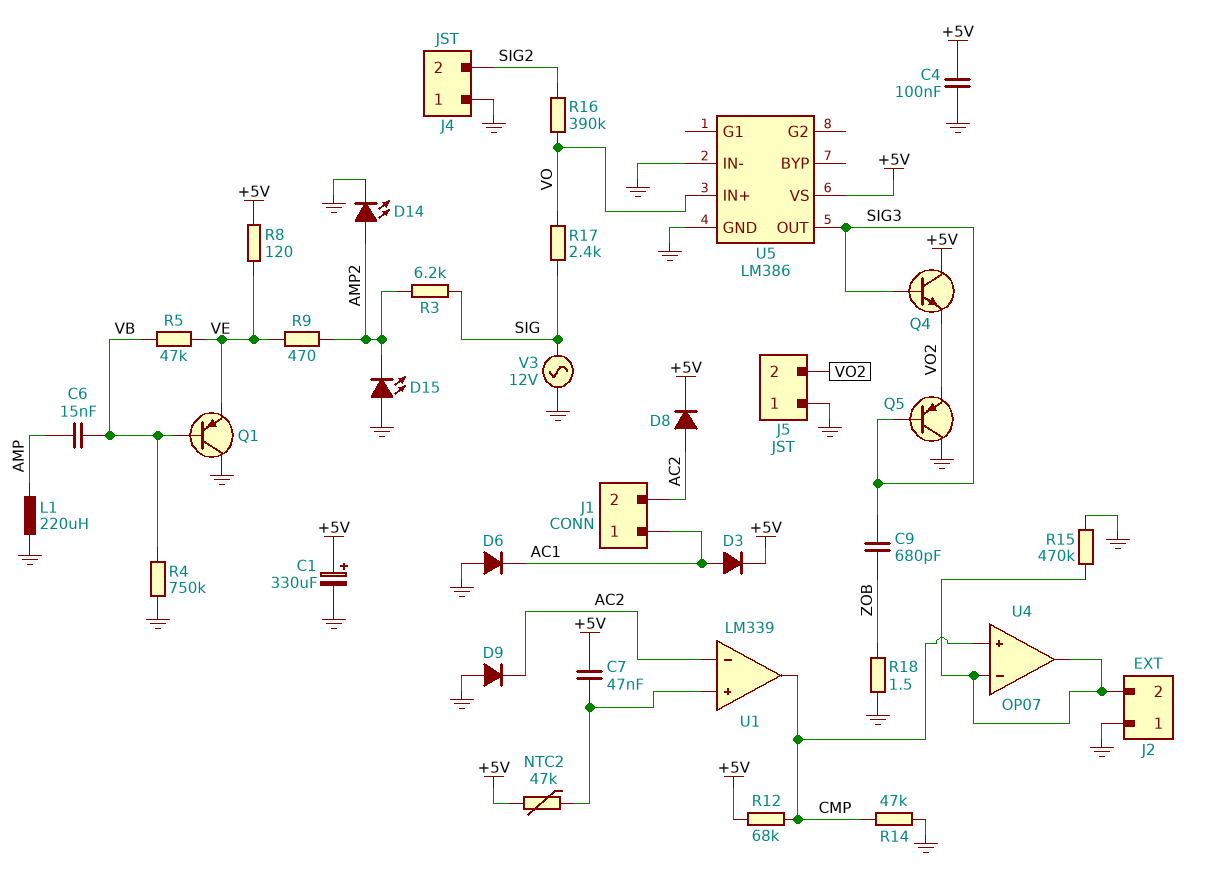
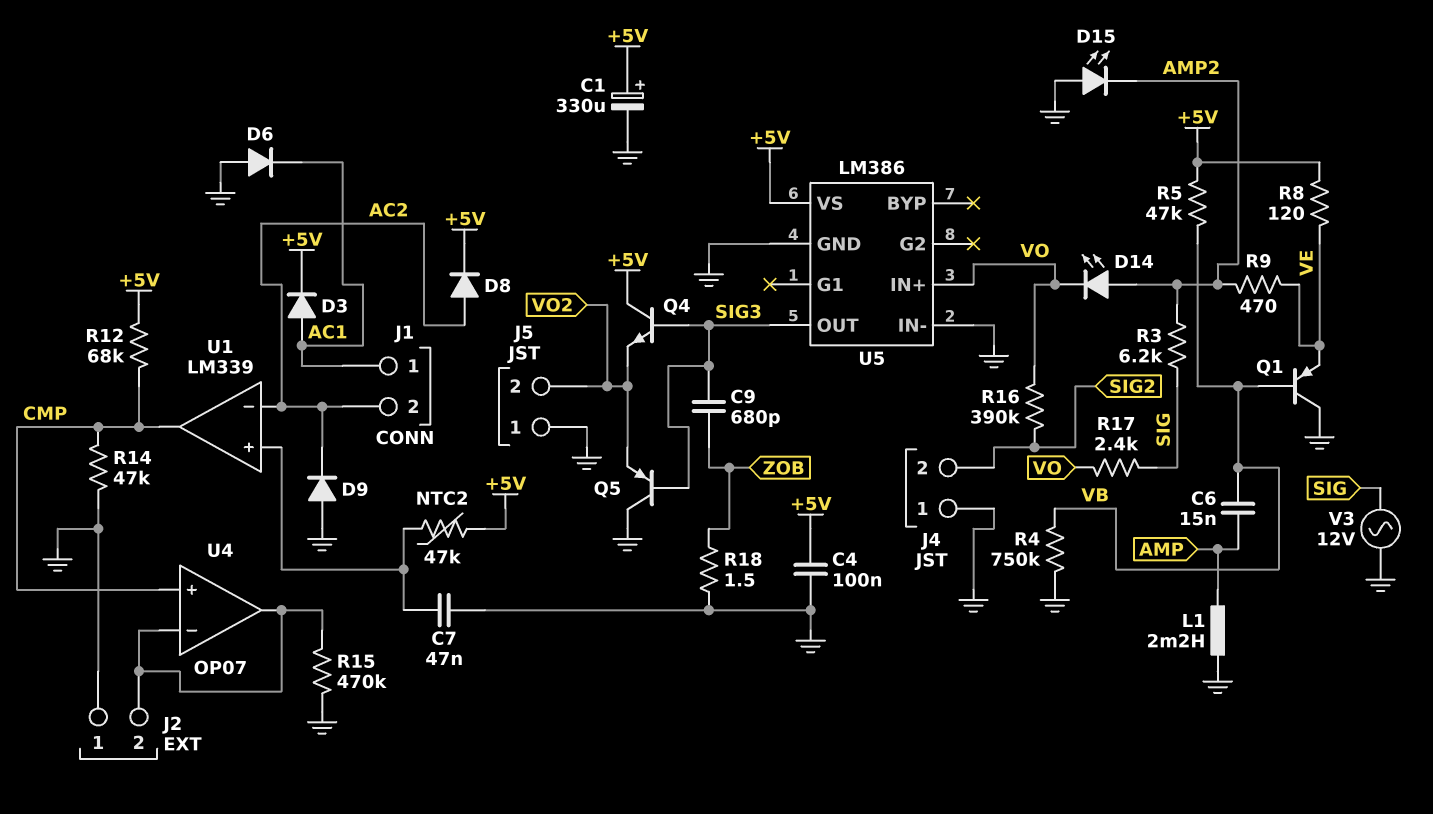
C7: 47nF (+5V, U1/in+) -> 47nF (GND, U1/in+)
D14: LED (A AMP2, K GND) -> LED (A AMP2, K VO)
L1: 220uH (AMP, GND) -> 2.2mH (AMP, GND)
R5: 47k (VB, VE) -> 47k (+5V, VB)

